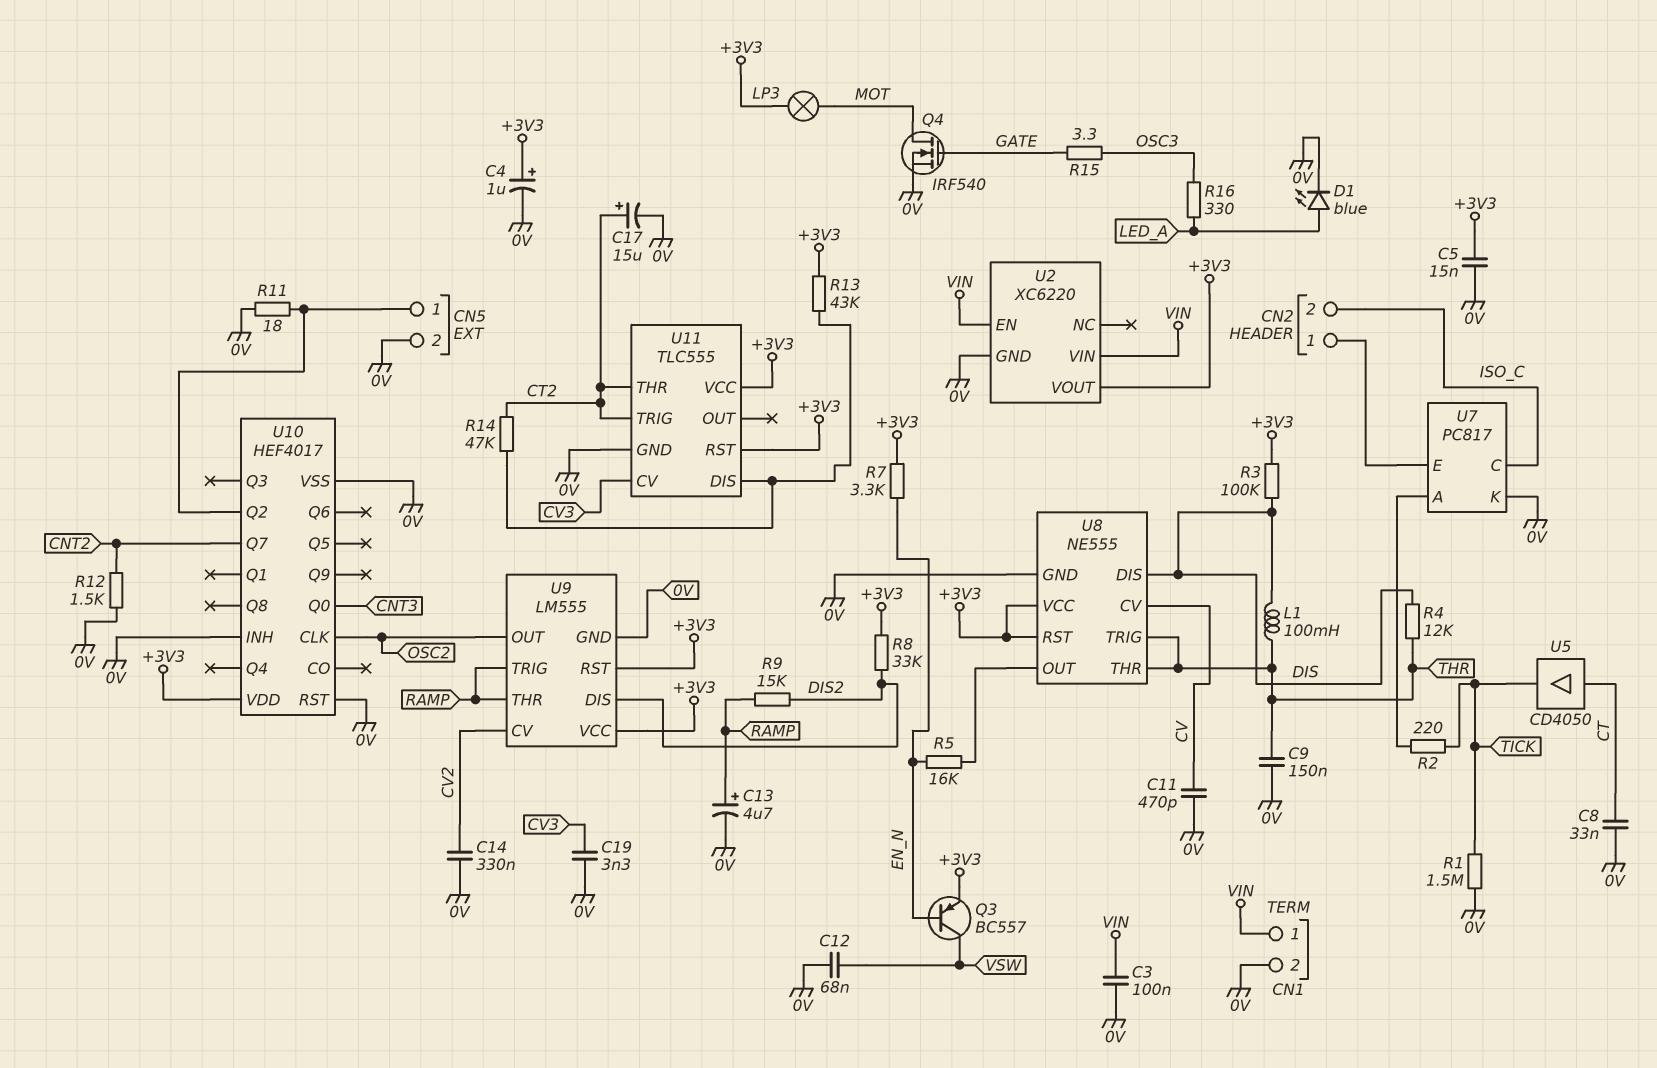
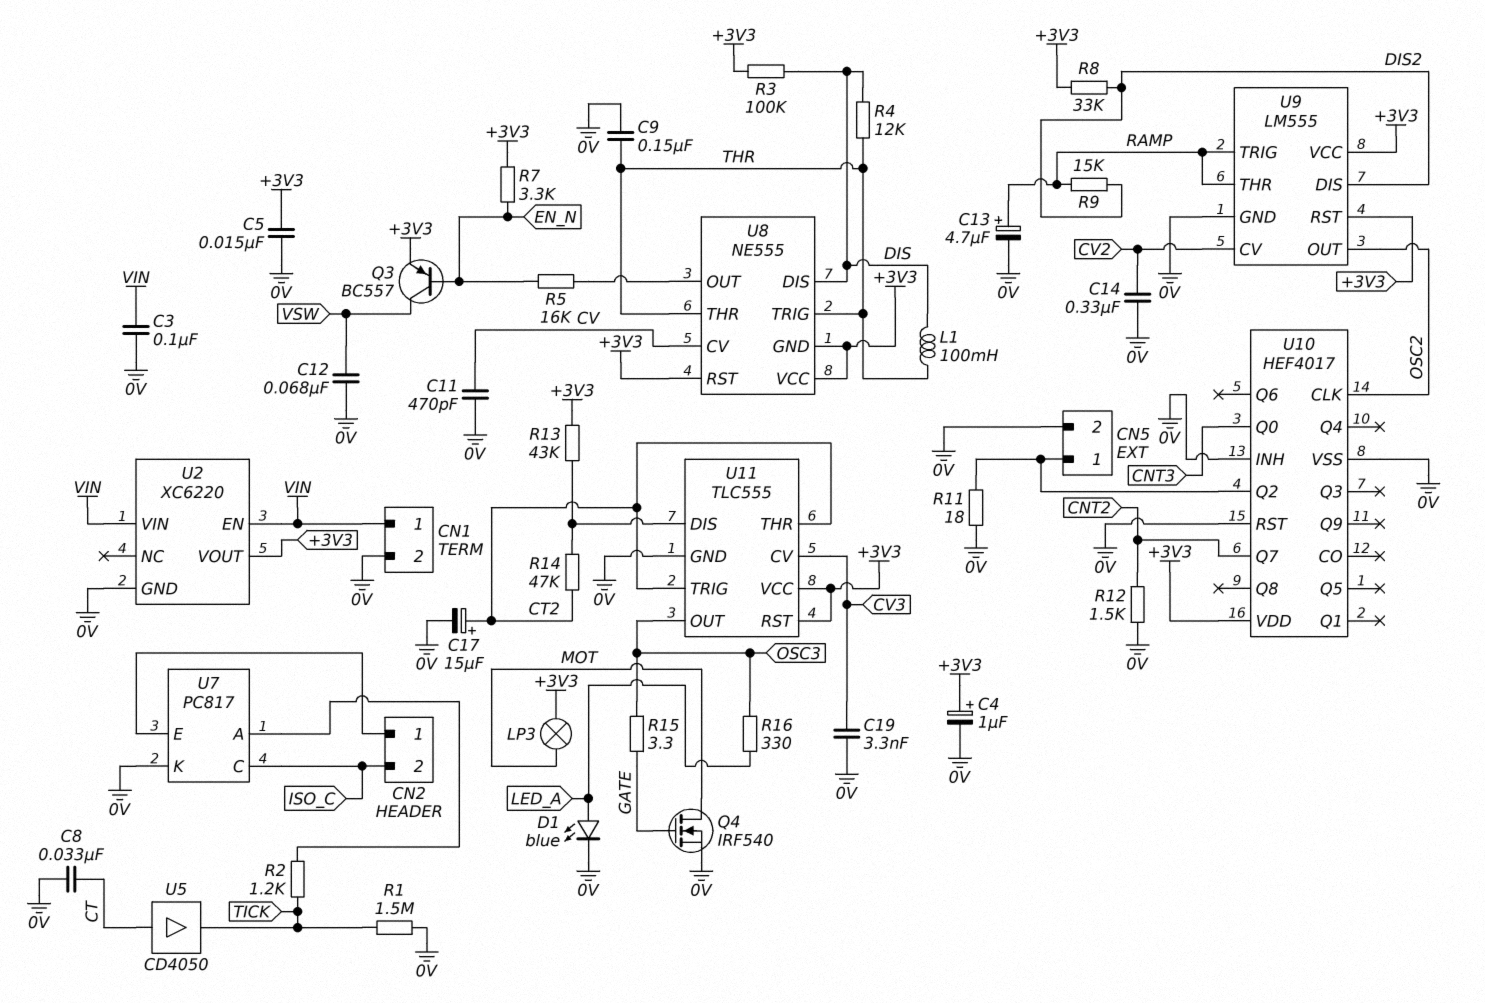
R2: 220 (TICK, U7/A) -> 1.2k (TICK, U7/A)
U8 pin GND: 0V -> +3V3
U11 pin OUT: none -> OSC3

